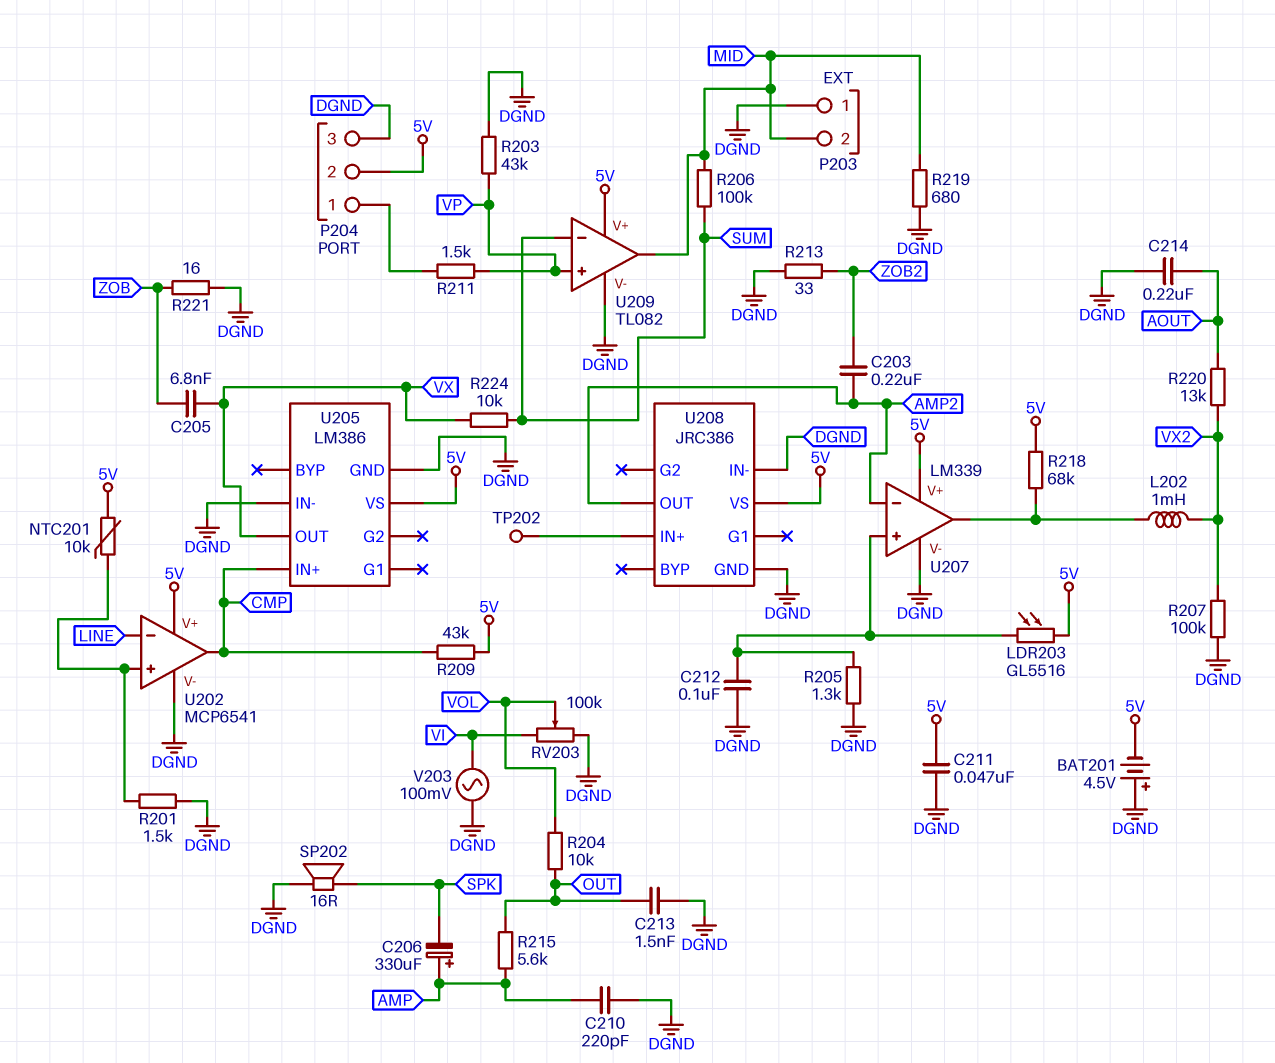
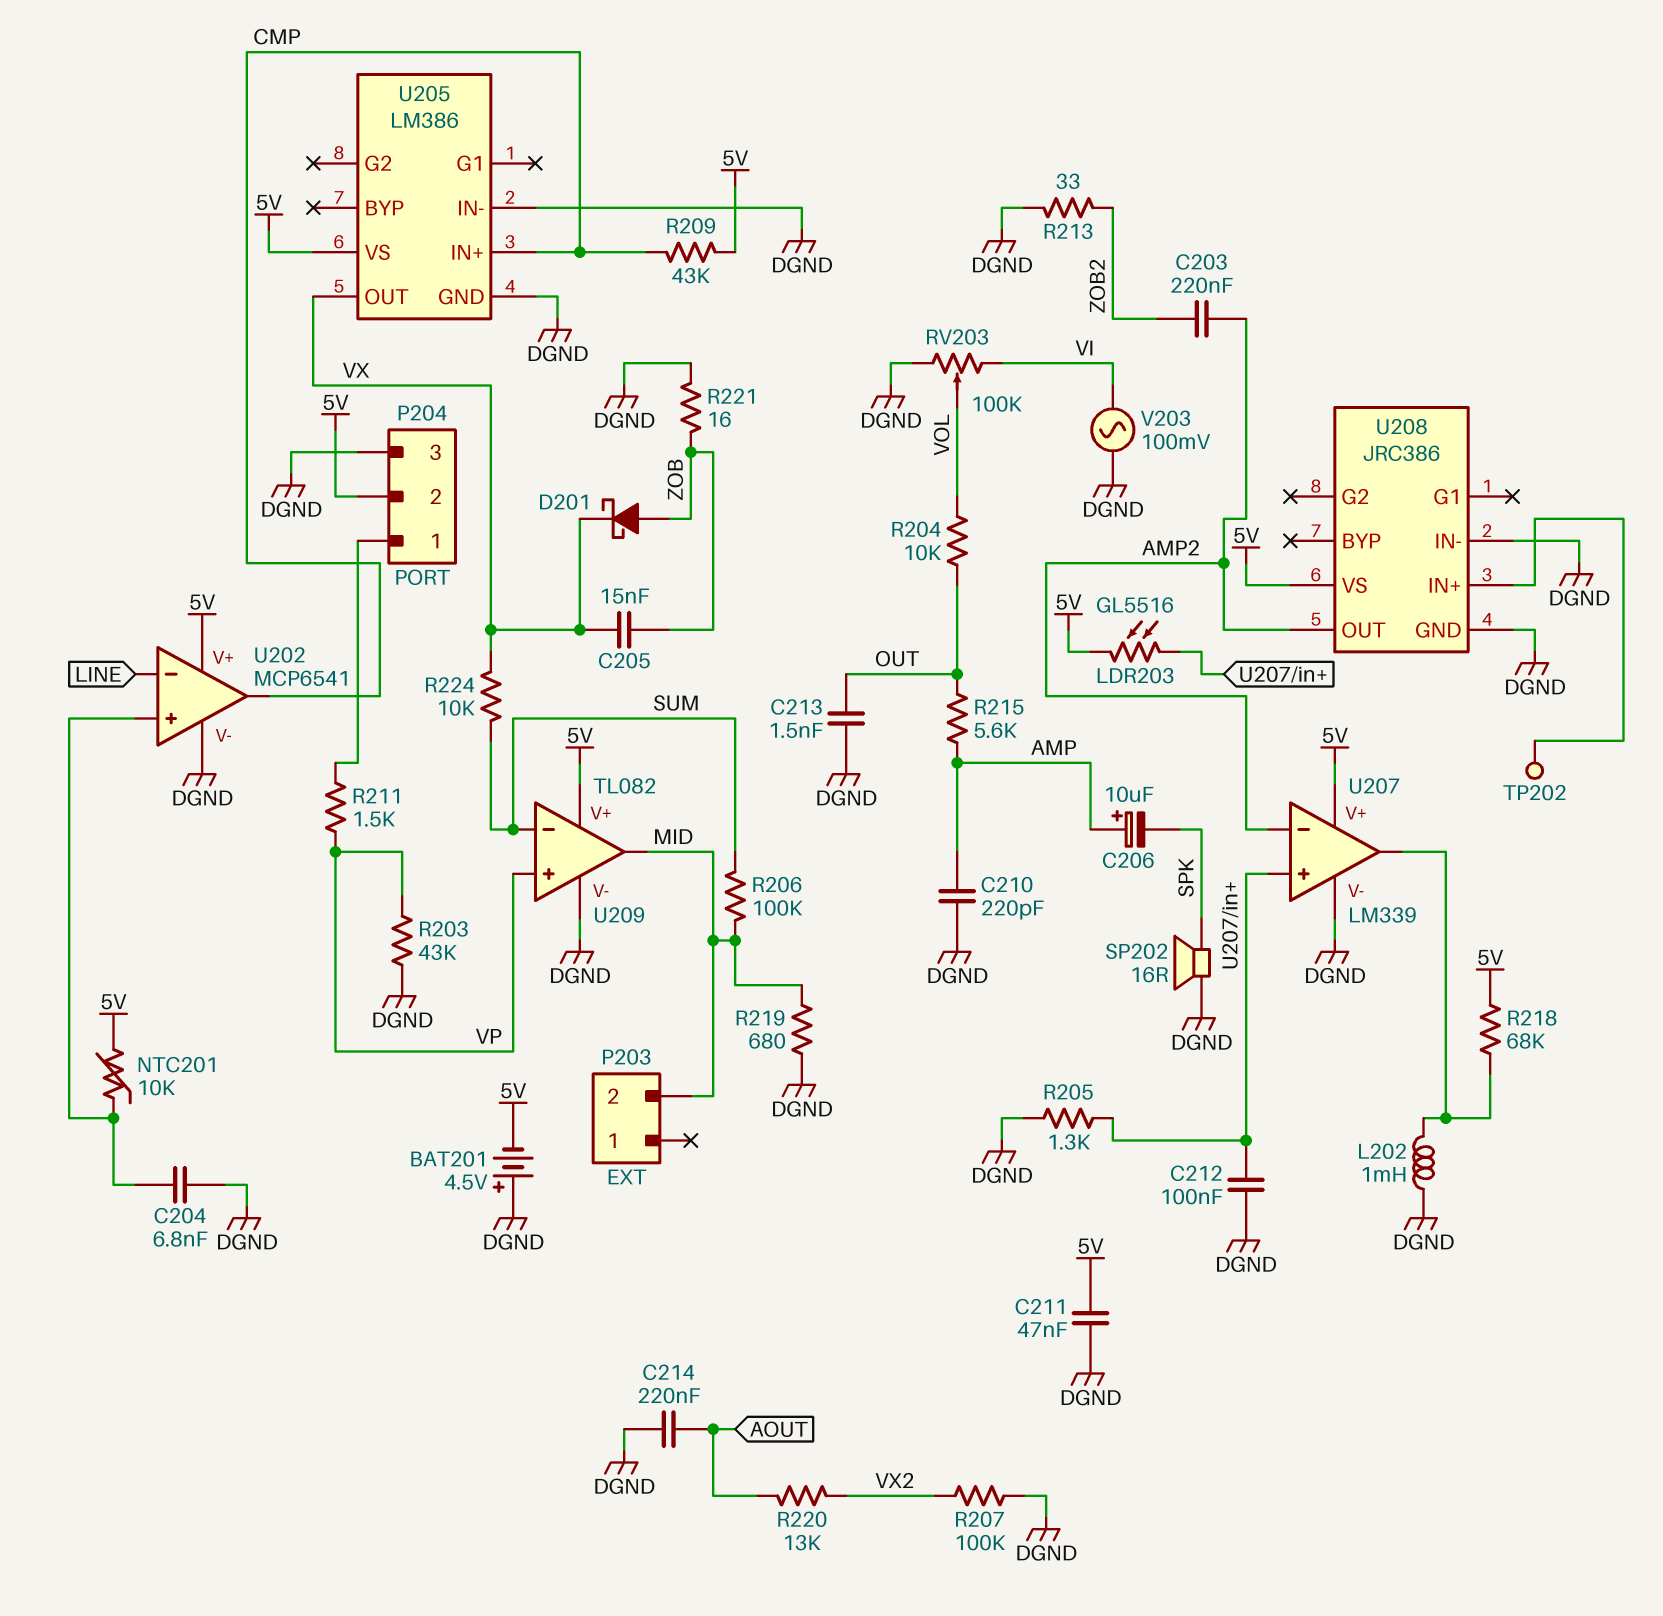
C204: none -> 6.8nF (DGND, U202/in+)
C205: 6.8nF (VX, ZOB) -> 15nF (VX, ZOB)
C206: 330uF (plus AMP, minus SPK) -> 10uF (plus AMP, minus SPK)
D201: none -> schottky (A ZOB, K VX)
L202: 1mH (U207/out, VX2) -> 1mH (DGND, U207/out)
P203 pin 1: DGND -> none
R201: 1.5k (DGND, U202/in+) -> none

